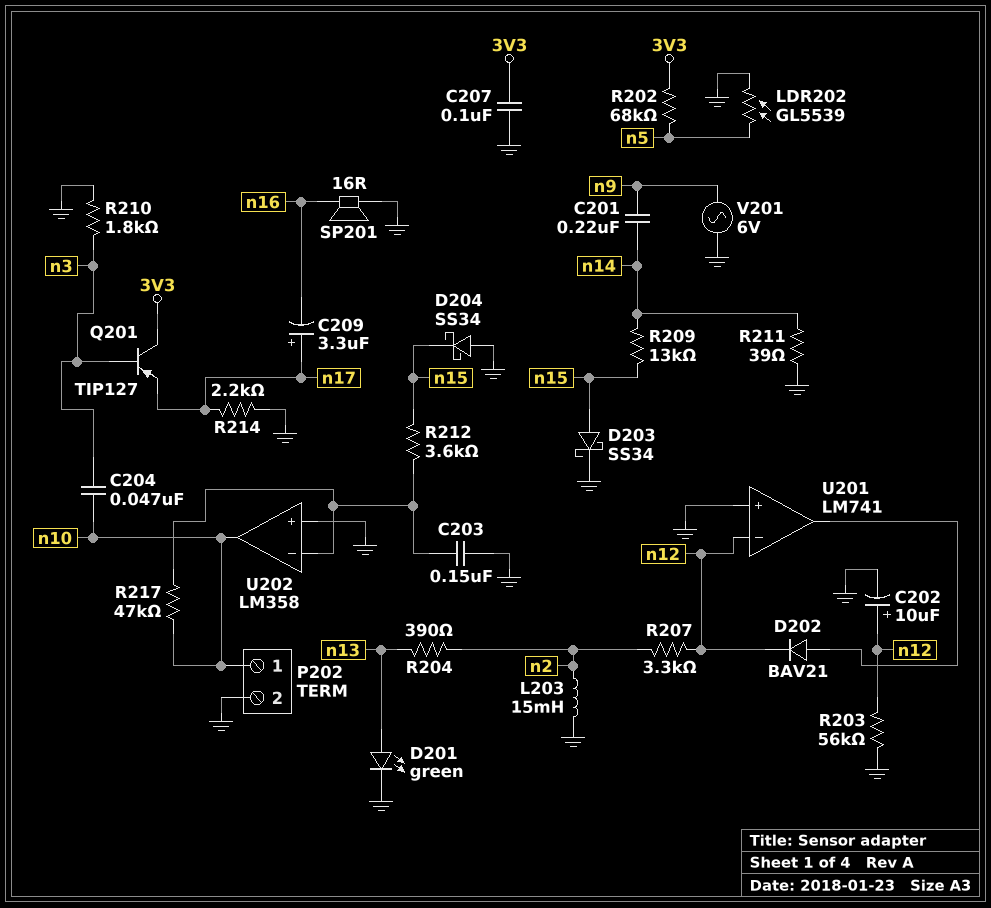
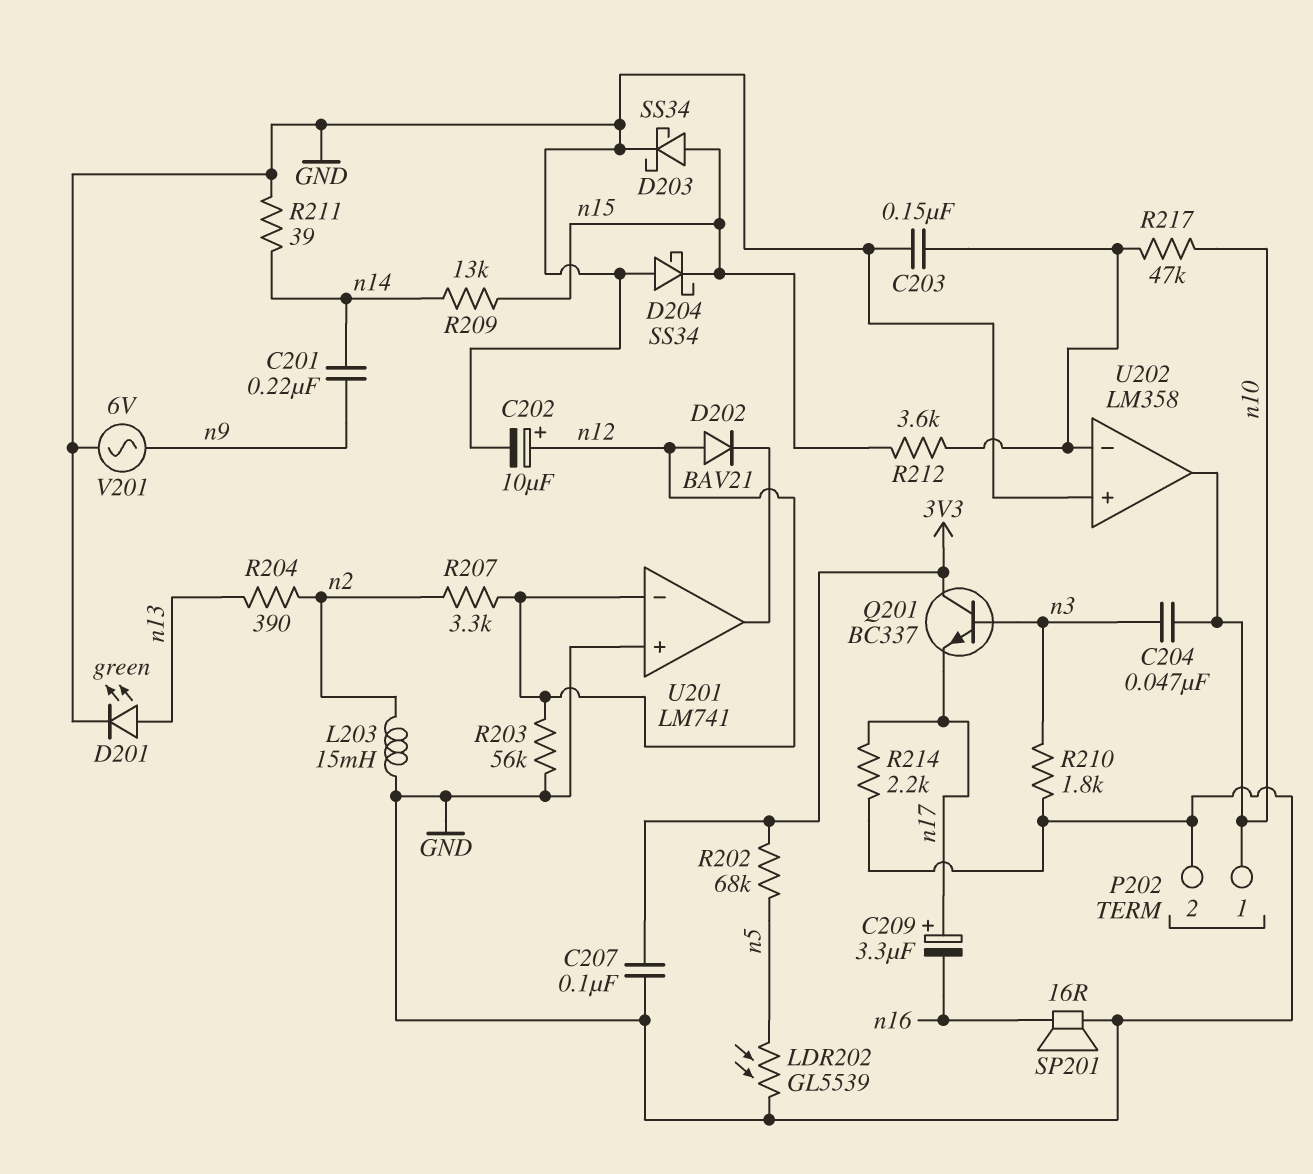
D202: diode BAV21 (A U201/out, K n12) -> diode BAV21 (A n12, K U201/out)
Q201: PNP TIP127 (B n3, C 3V3, E n17) -> NPN BC337 (B n3, C 3V3, E n17)

